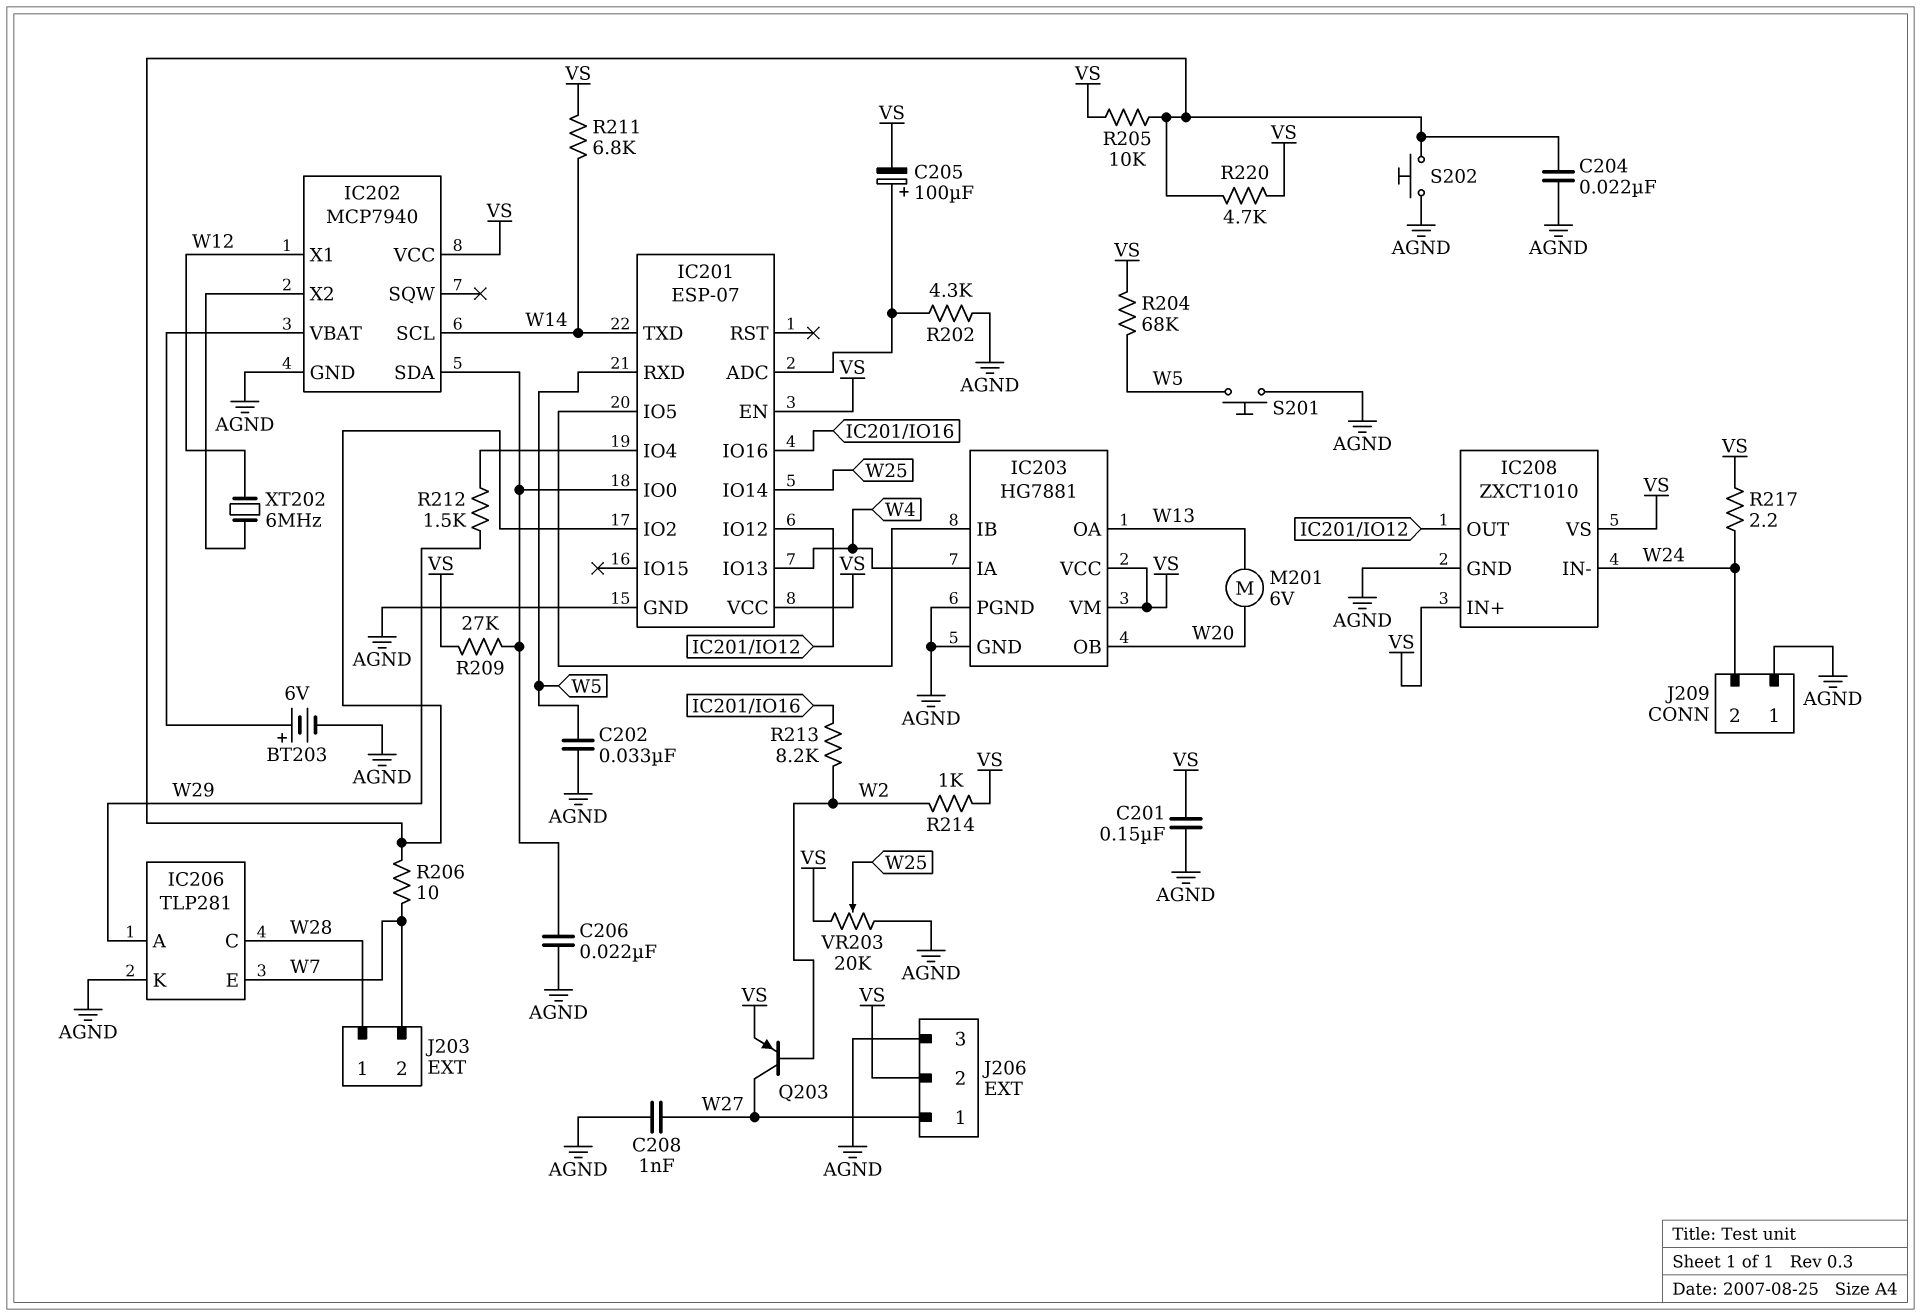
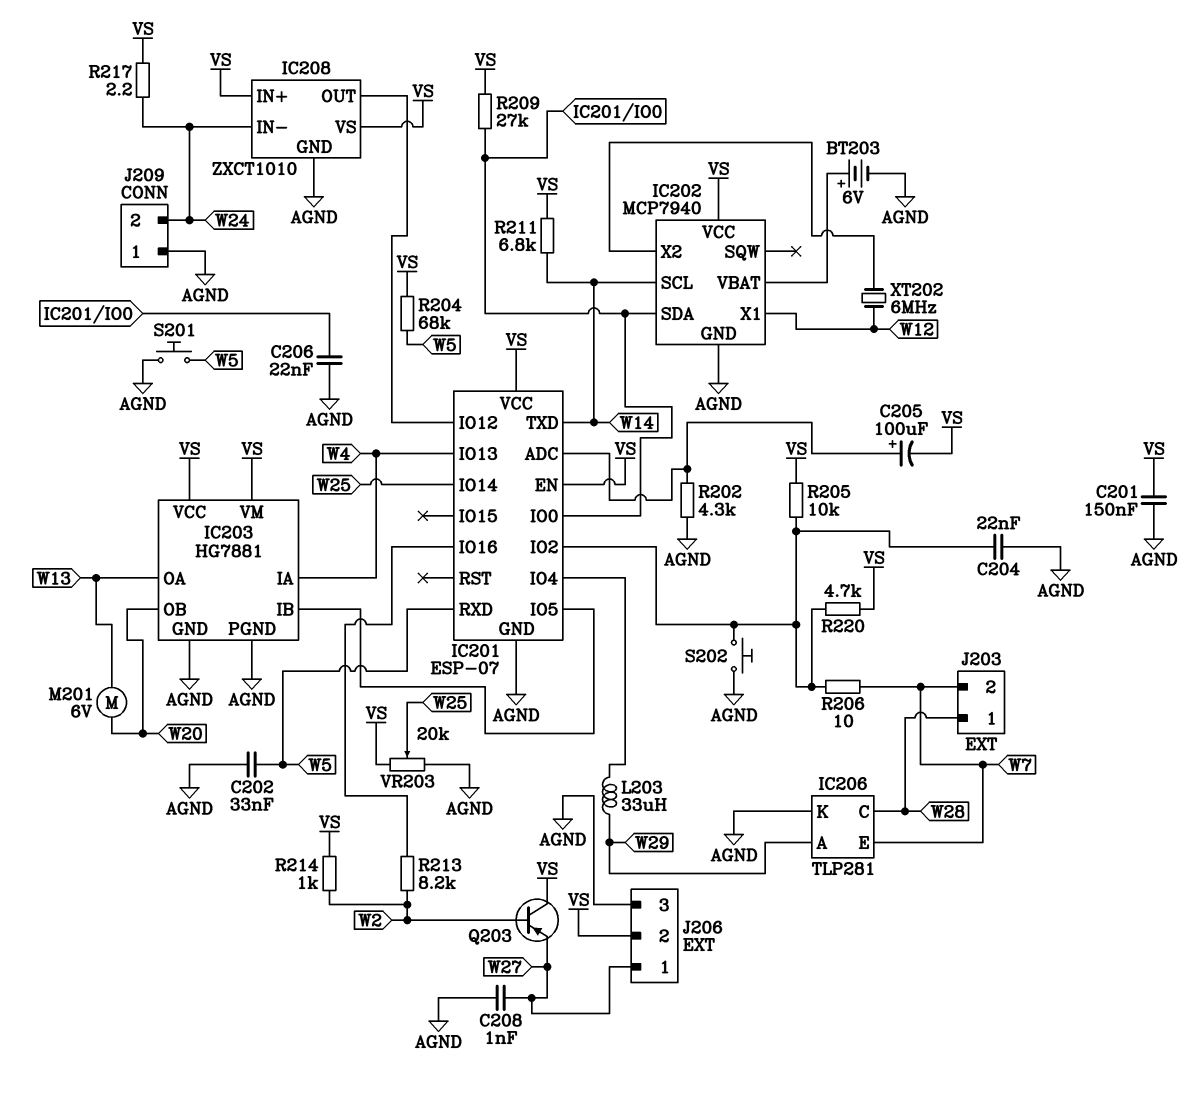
L203: none -> 33uH (IC201/IO4, W29)
Q203: PNP (B W2, C W27, E VS) -> PNP (B W2, C VS, E W27)
R212: 1.5k (IC201/IO4, W29) -> none

